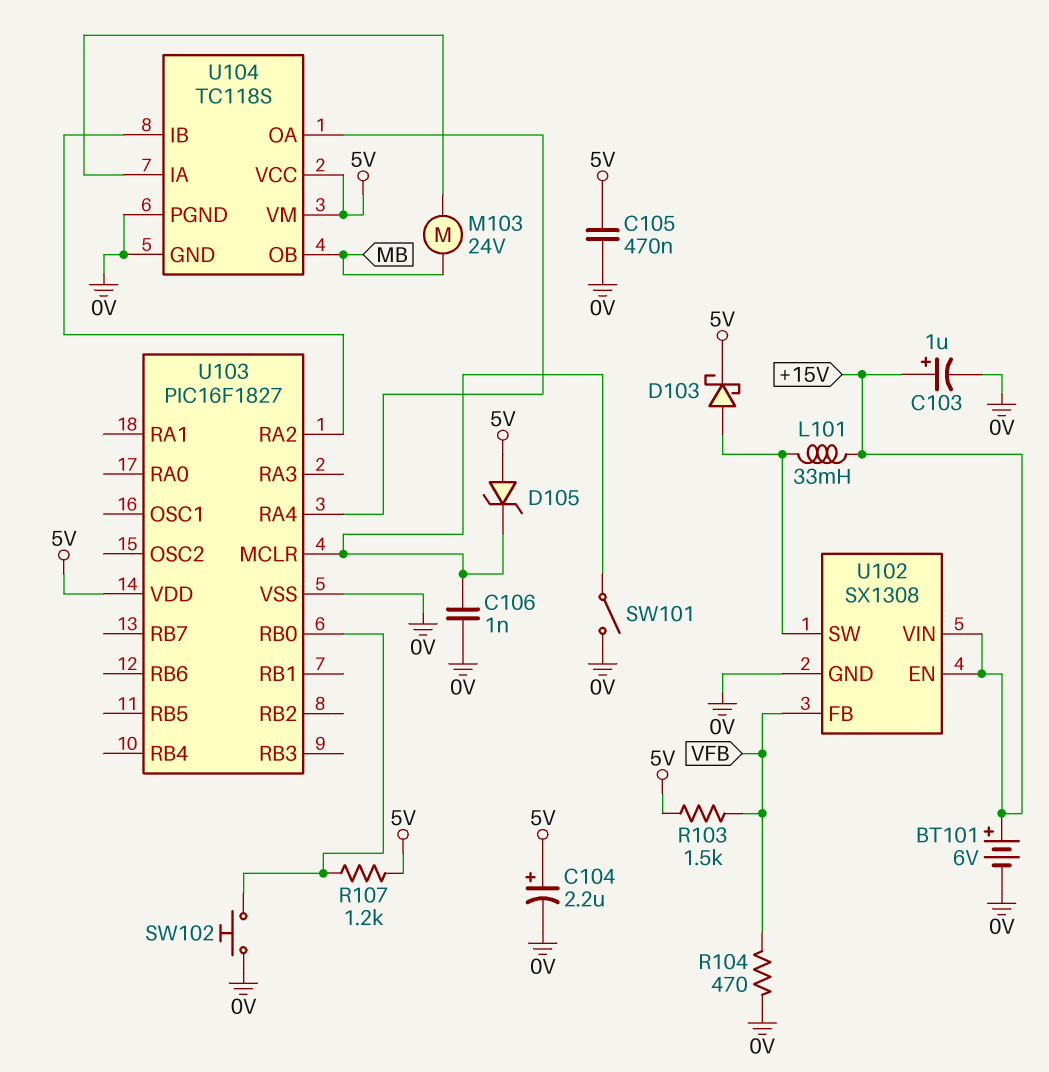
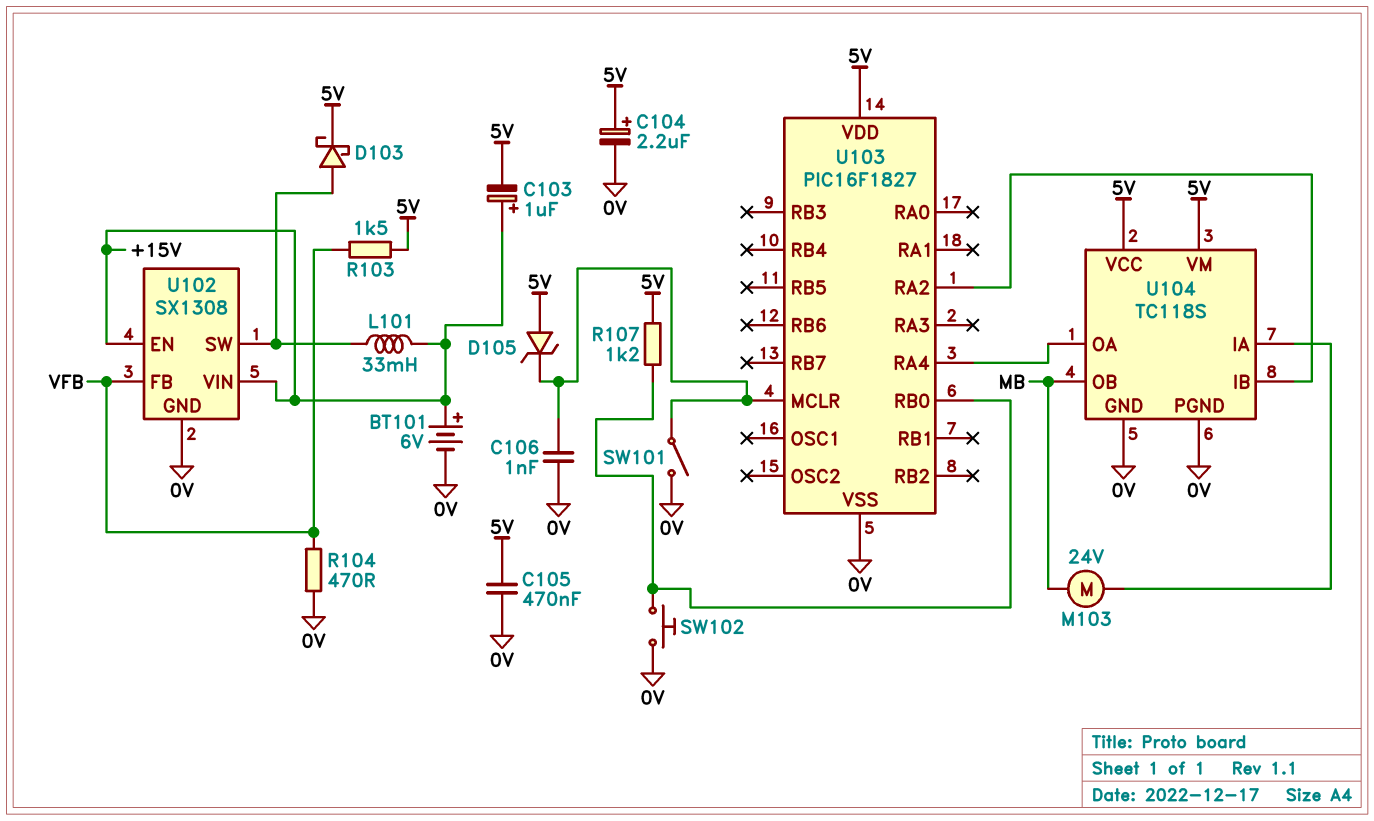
C103: 1uF (plus +15V, minus 0V) -> 1uF (plus +15V, minus 5V)

